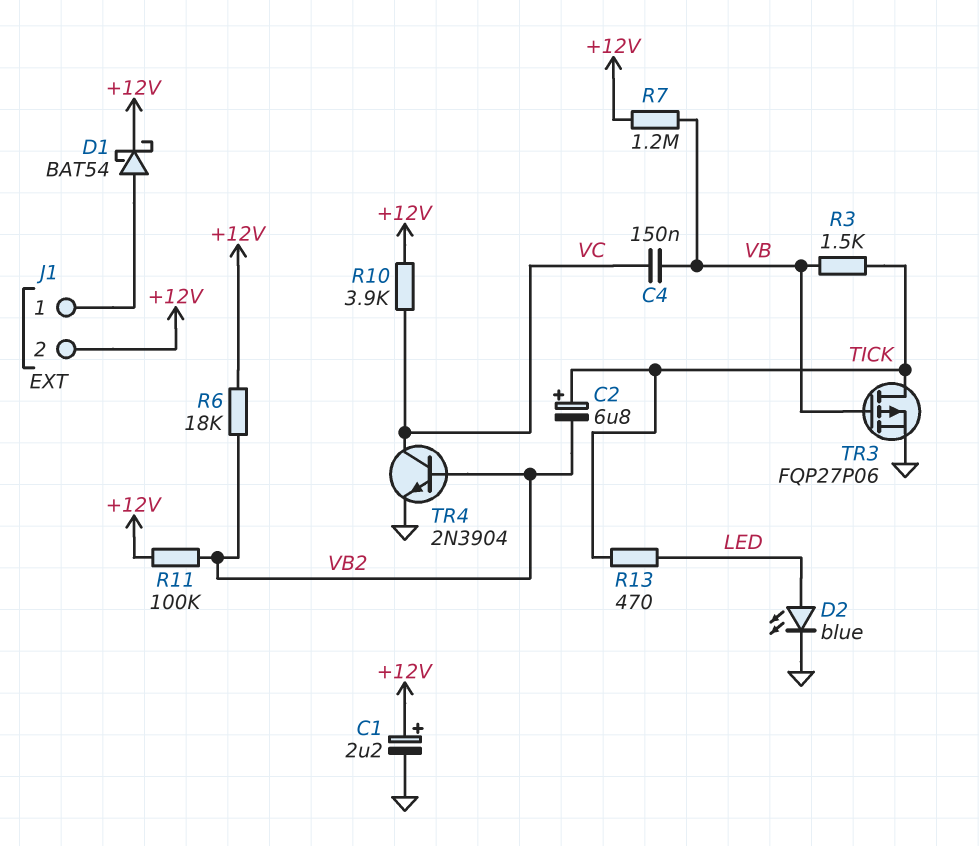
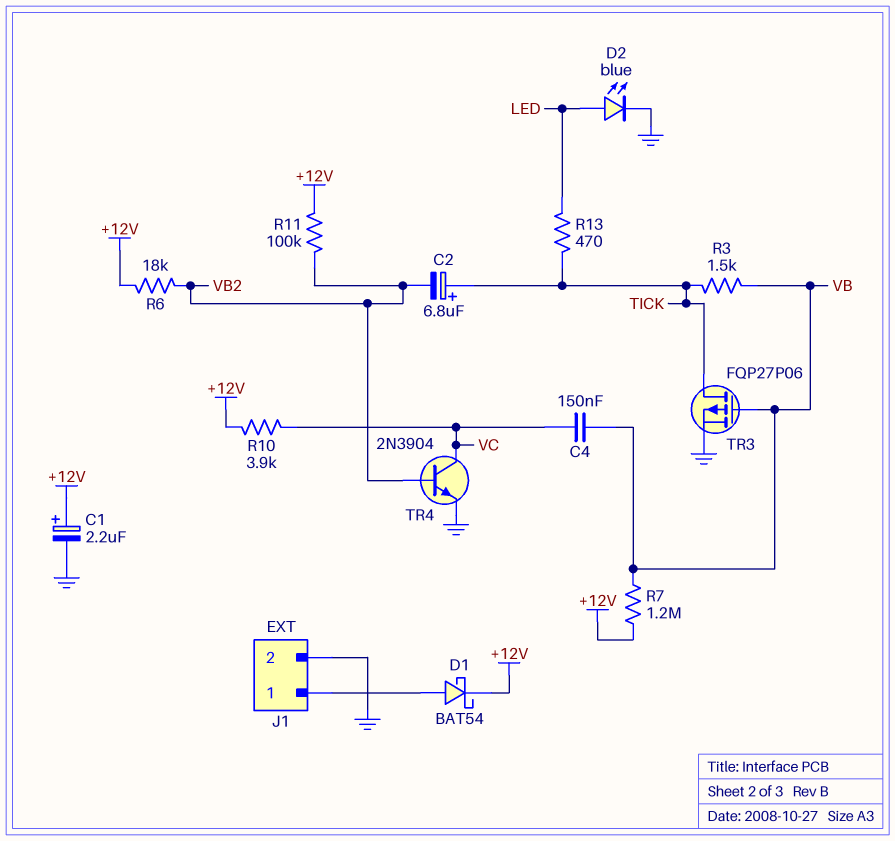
J1 pin 2: +12V -> GND

